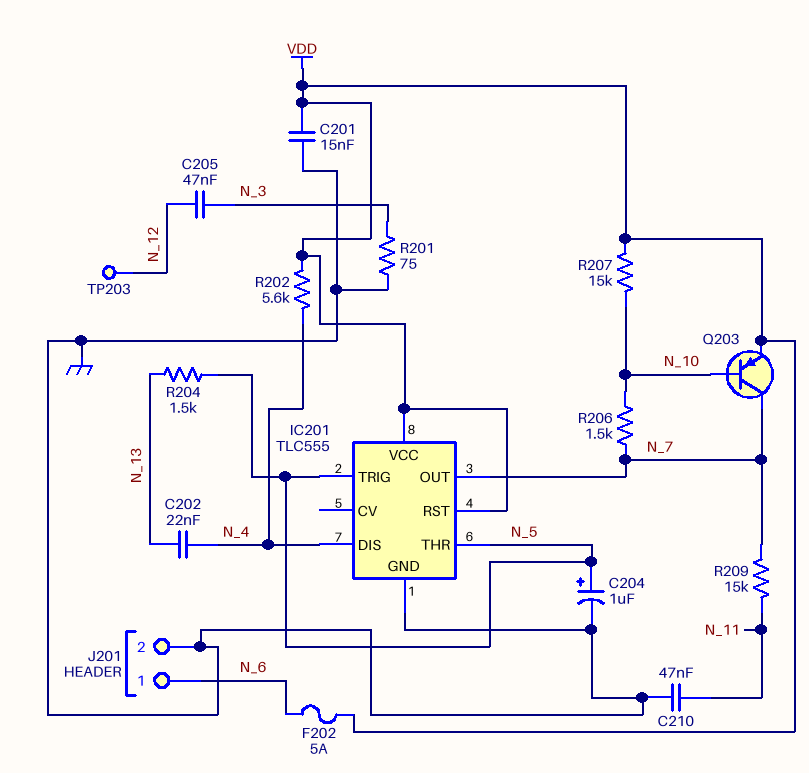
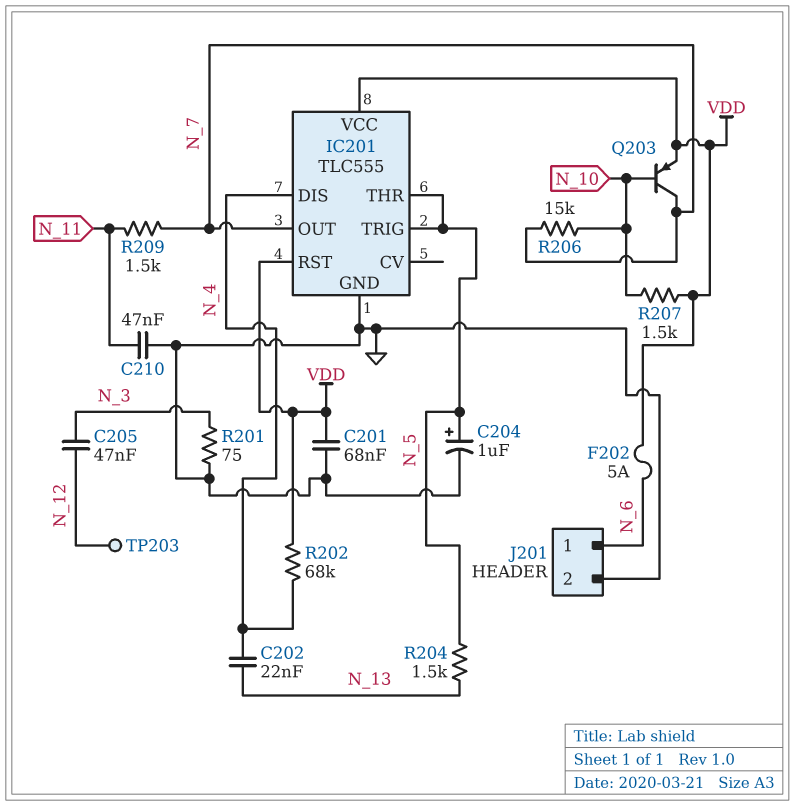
C201: 15nF (GND, VDD) -> 68nF (GND, VDD)
R202: 5.6k (N_4, VDD) -> 68k (N_4, VDD)
R206: 1.5k (N_7, N_10) -> 15k (N_7, N_10)
R207: 15k (N_10, VDD) -> 1.5k (N_10, VDD)
R209: 15k (N_7, N_11) -> 1.5k (N_7, N_11)

